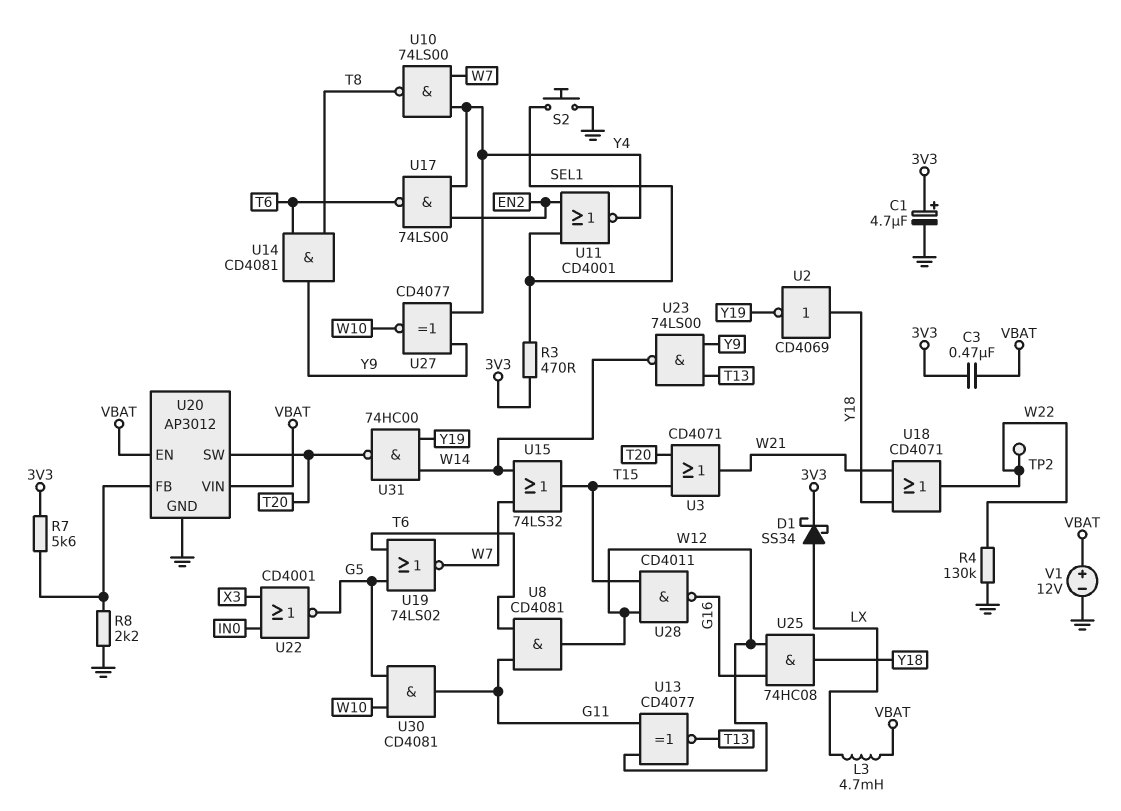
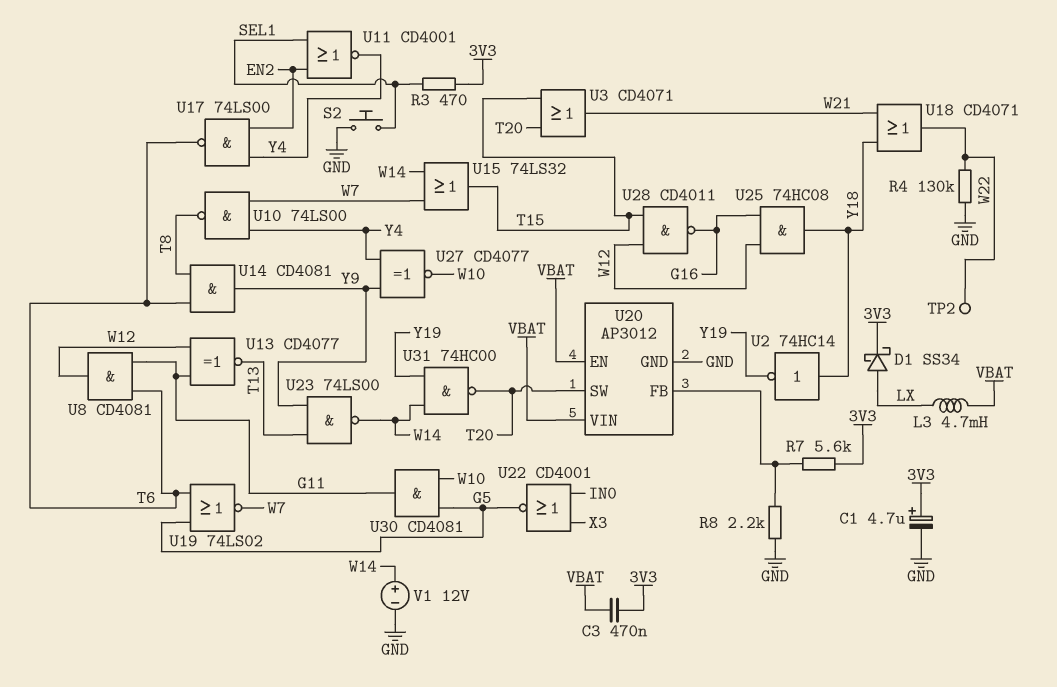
U2: NOT CD4069 (in Y18, out Y19) -> NOT 74HC14 (in Y18, out Y19)
V1: 12V (plus VBAT, minus GND) -> 12V (plus W14, minus GND)

